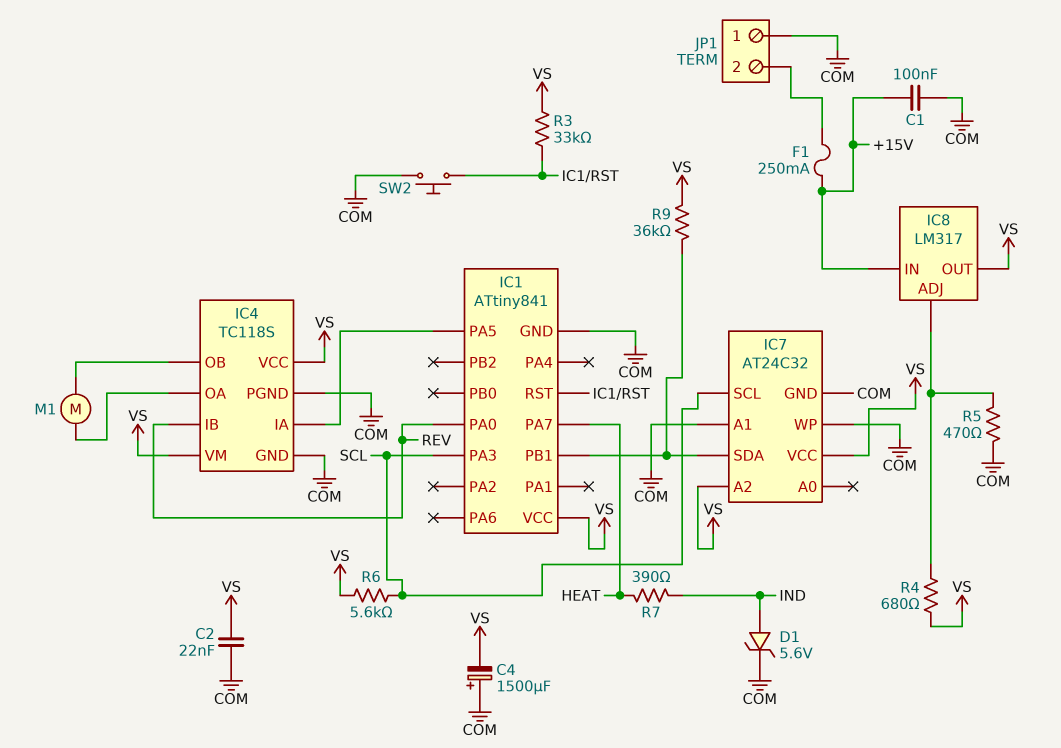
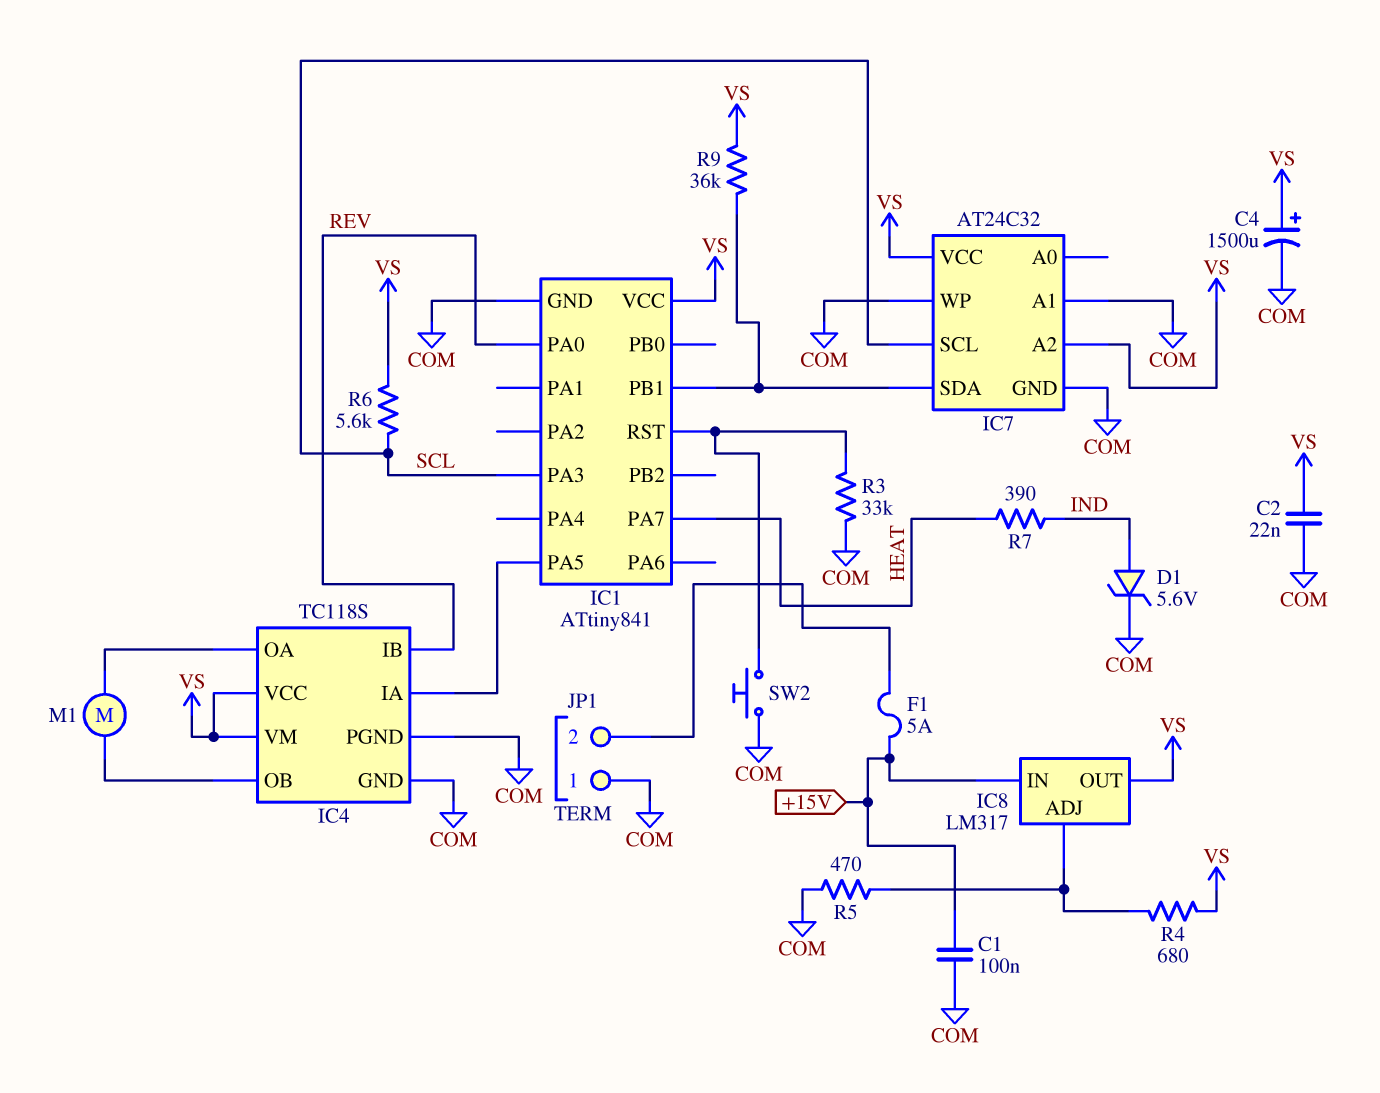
C4: 1500uF (plus COM, minus VS) -> 1500uF (plus VS, minus COM)
F1: 250mA (+15V, JP1/2) -> 5A (+15V, JP1/2)
R3: 33k (IC1/RST, VS) -> 33k (COM, IC1/RST)

